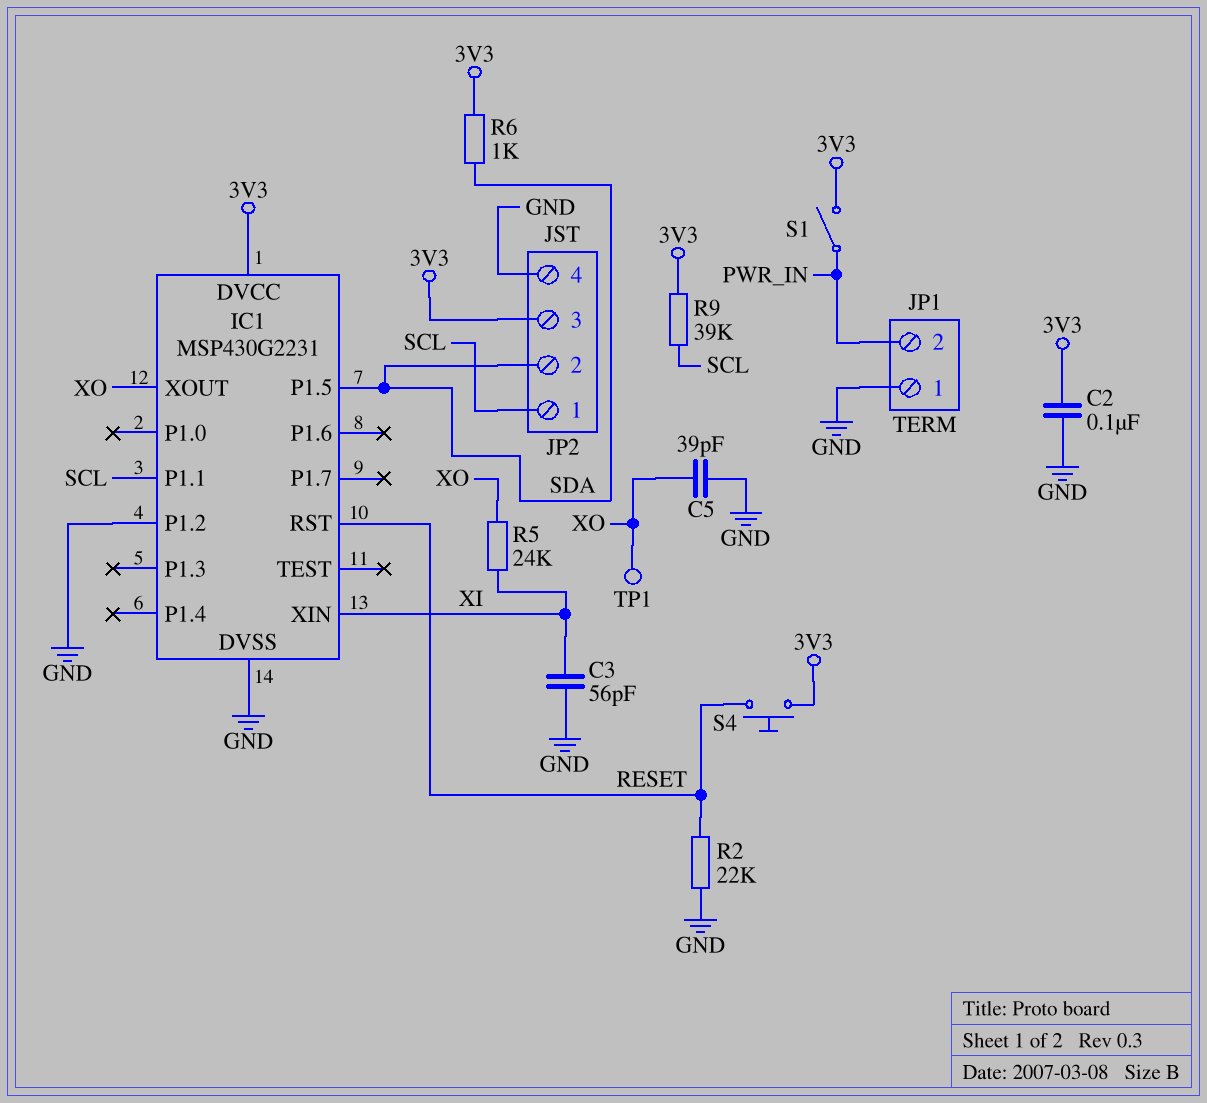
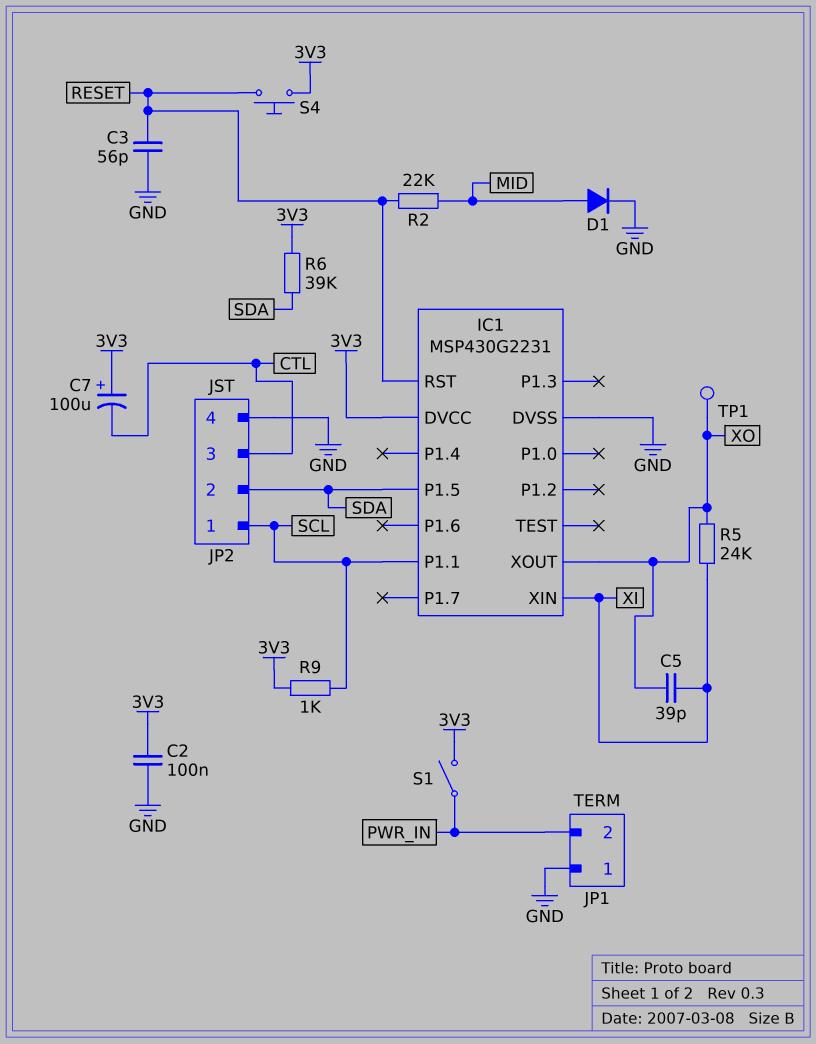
C3: 56pF (GND, XI) -> 56pF (GND, RESET)
C5: 39pF (GND, XO) -> 39pF (XI, XO)
C7: none -> 100uF (plus 3V3, minus CTL)
D1: none -> diode (A MID, K GND)
IC1 pin P1.2: GND -> none
JP2 pin 3: 3V3 -> CTL
R2: 22k (GND, RESET) -> 22k (MID, RESET)
R6: 1k (3V3, SDA) -> 39k (3V3, SDA)
R9: 39k (3V3, SCL) -> 1k (3V3, SCL)

